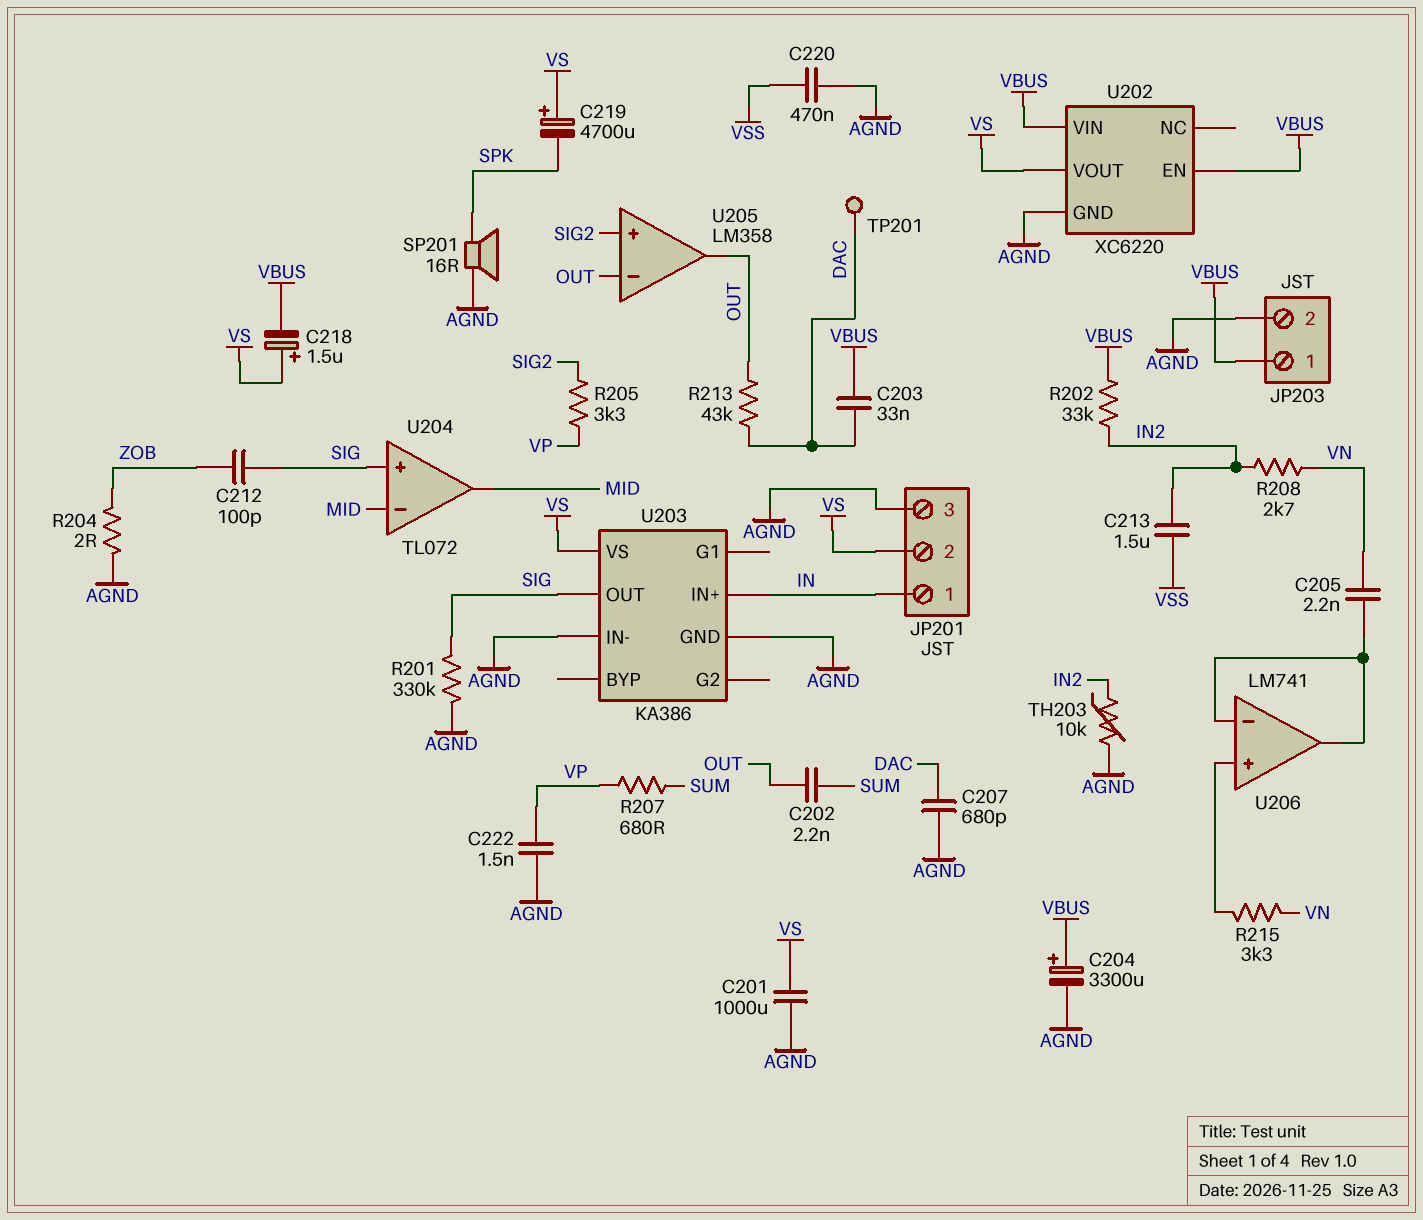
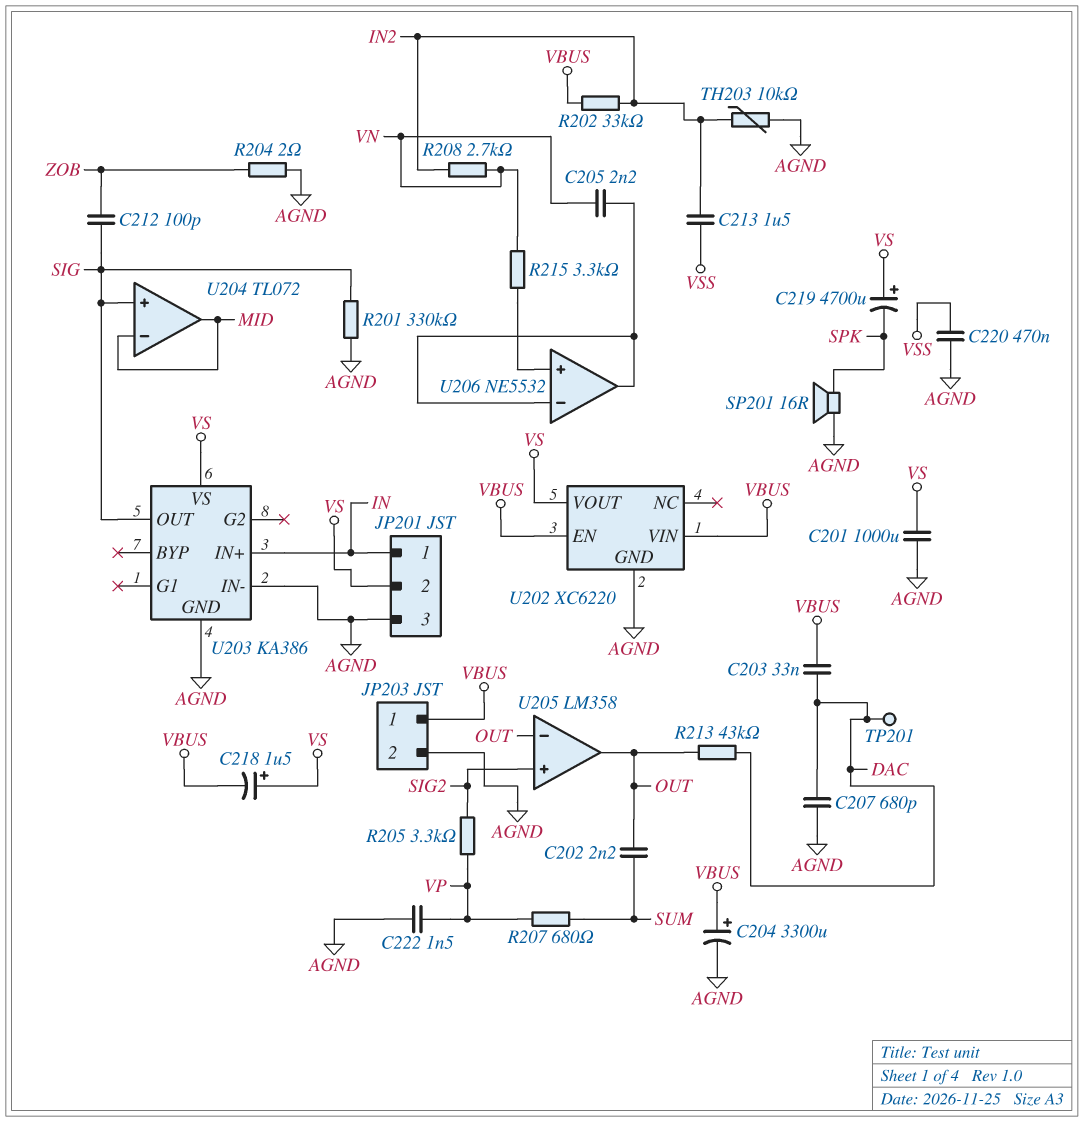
U206: LM741 -> NE5532

